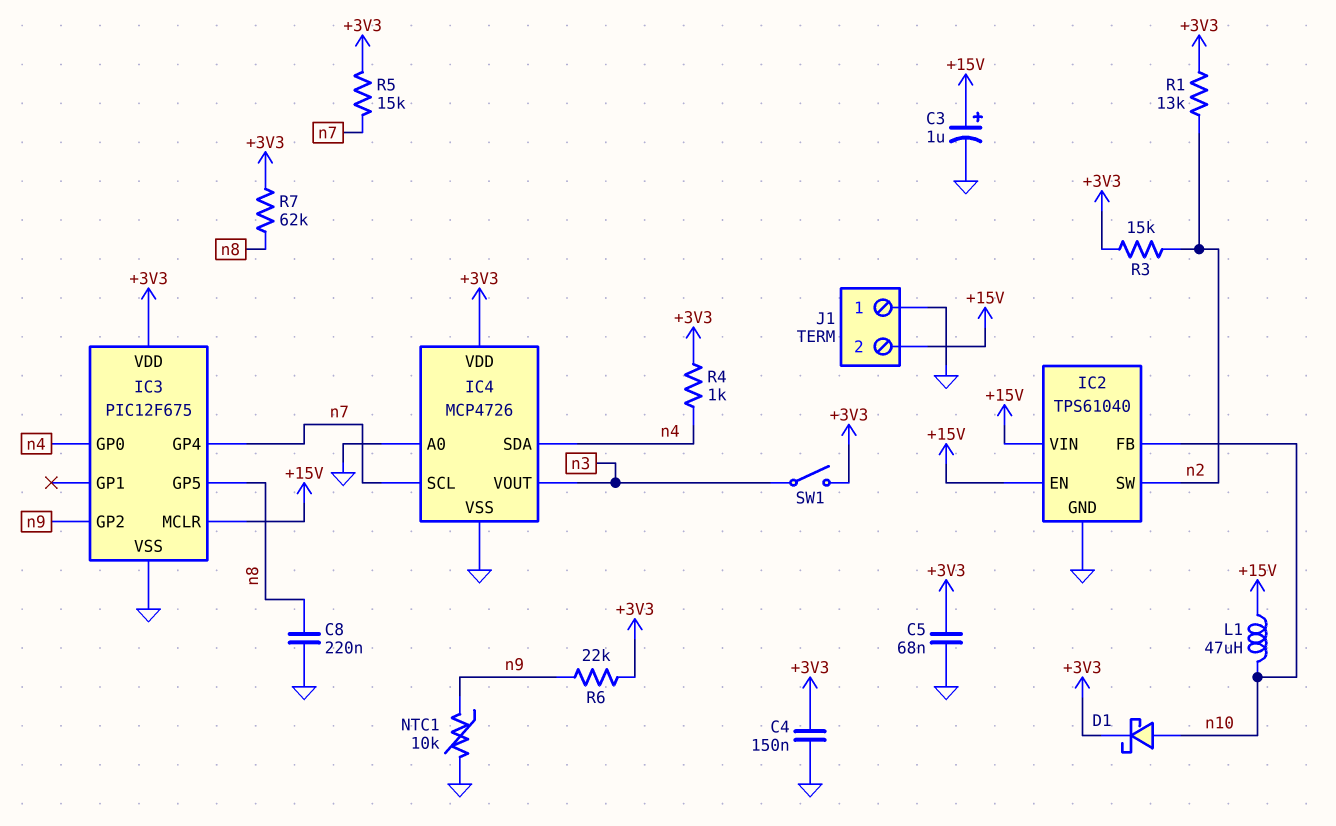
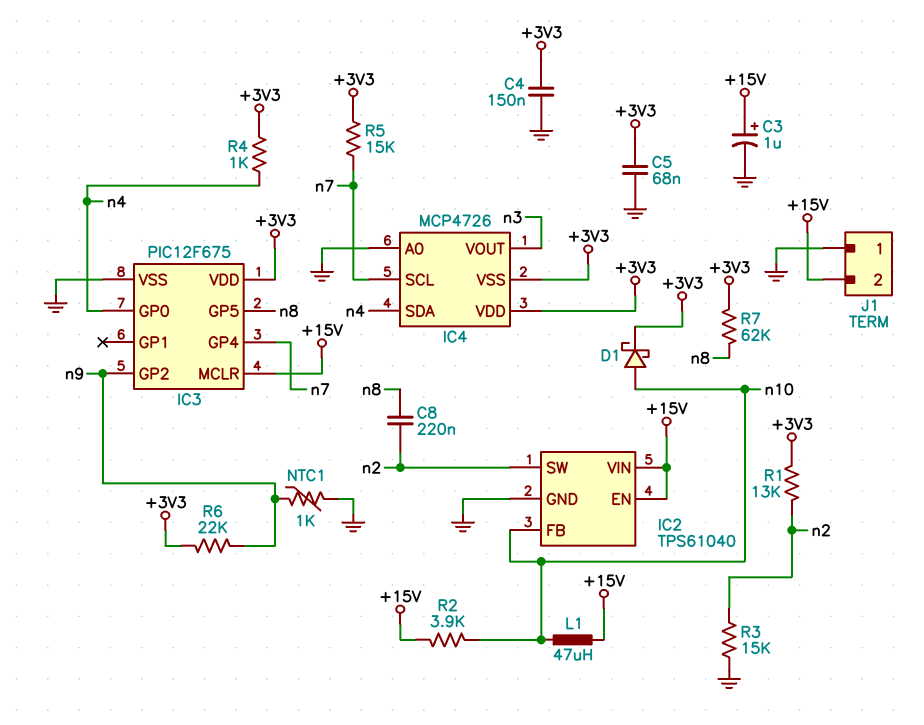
C8: 220nF (GND, n8) -> 220nF (n2, n8)
IC4 pin VSS: GND -> +3V3
NTC1: 10k (GND, n9) -> 1k (GND, n9)
R2: none -> 3.9k (+15V, n10)
R3: 15k (+3V3, n2) -> 15k (GND, n2)
SW1: switch (+3V3, n3) -> none

